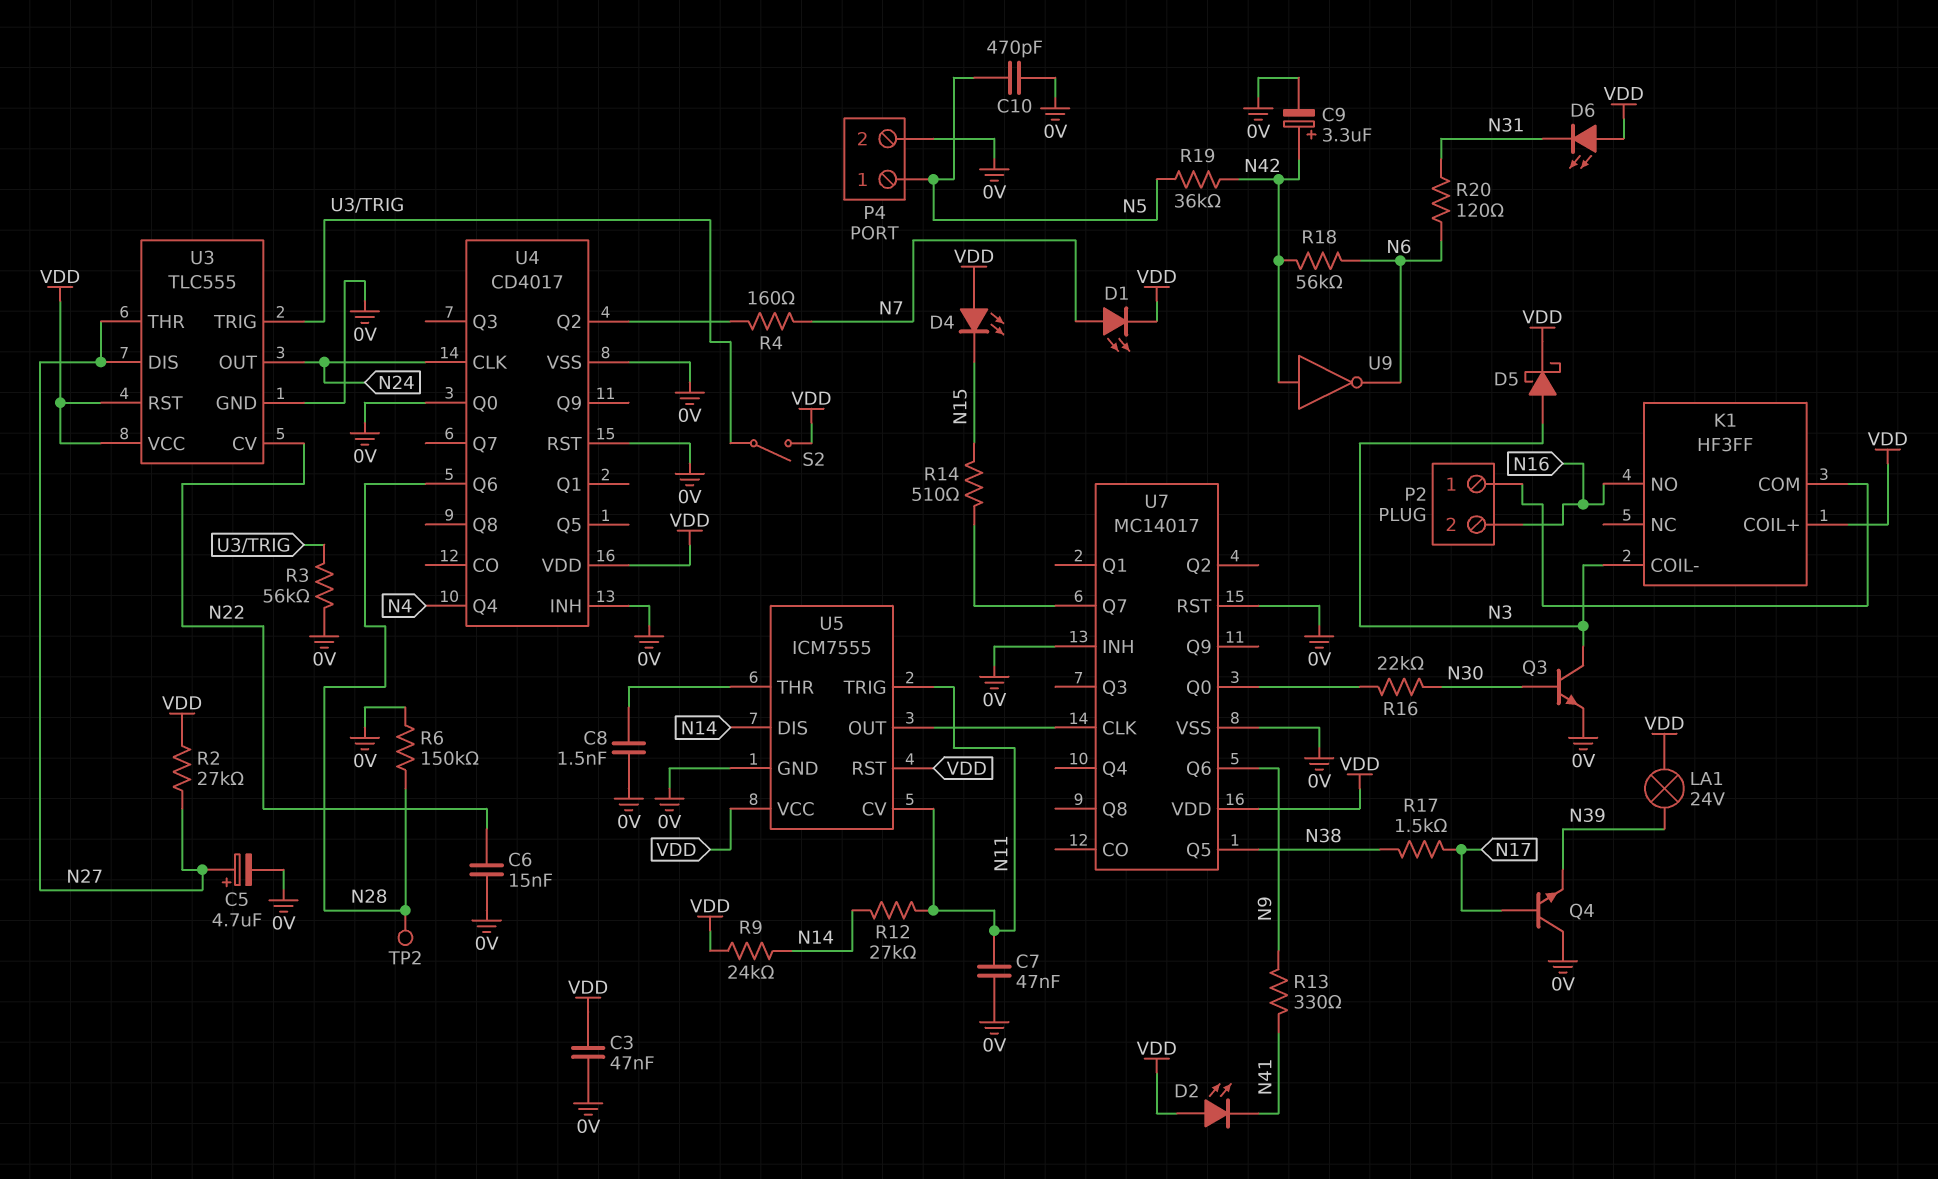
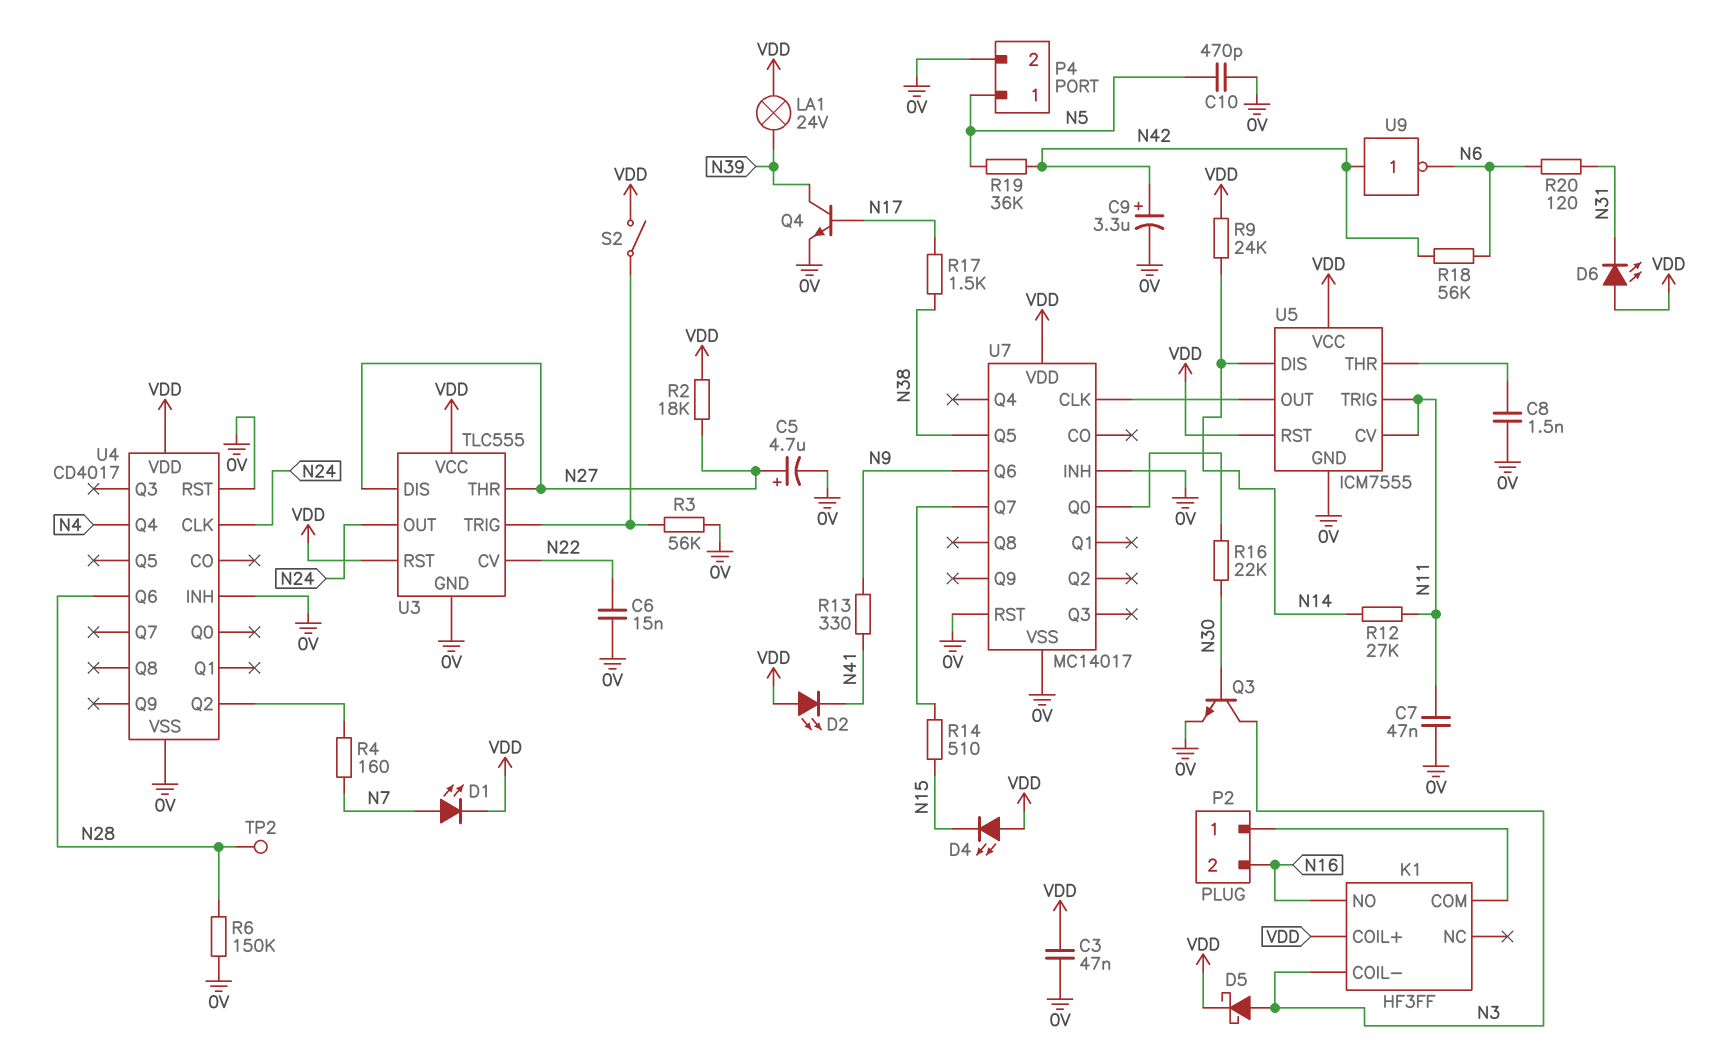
Q4: NPN (B N17, C 0V, E N39) -> NPN (B N17, C N39, E 0V)
R2: 27k (N27, VDD) -> 18k (N27, VDD)
U4 pin Q0: 0V -> none

